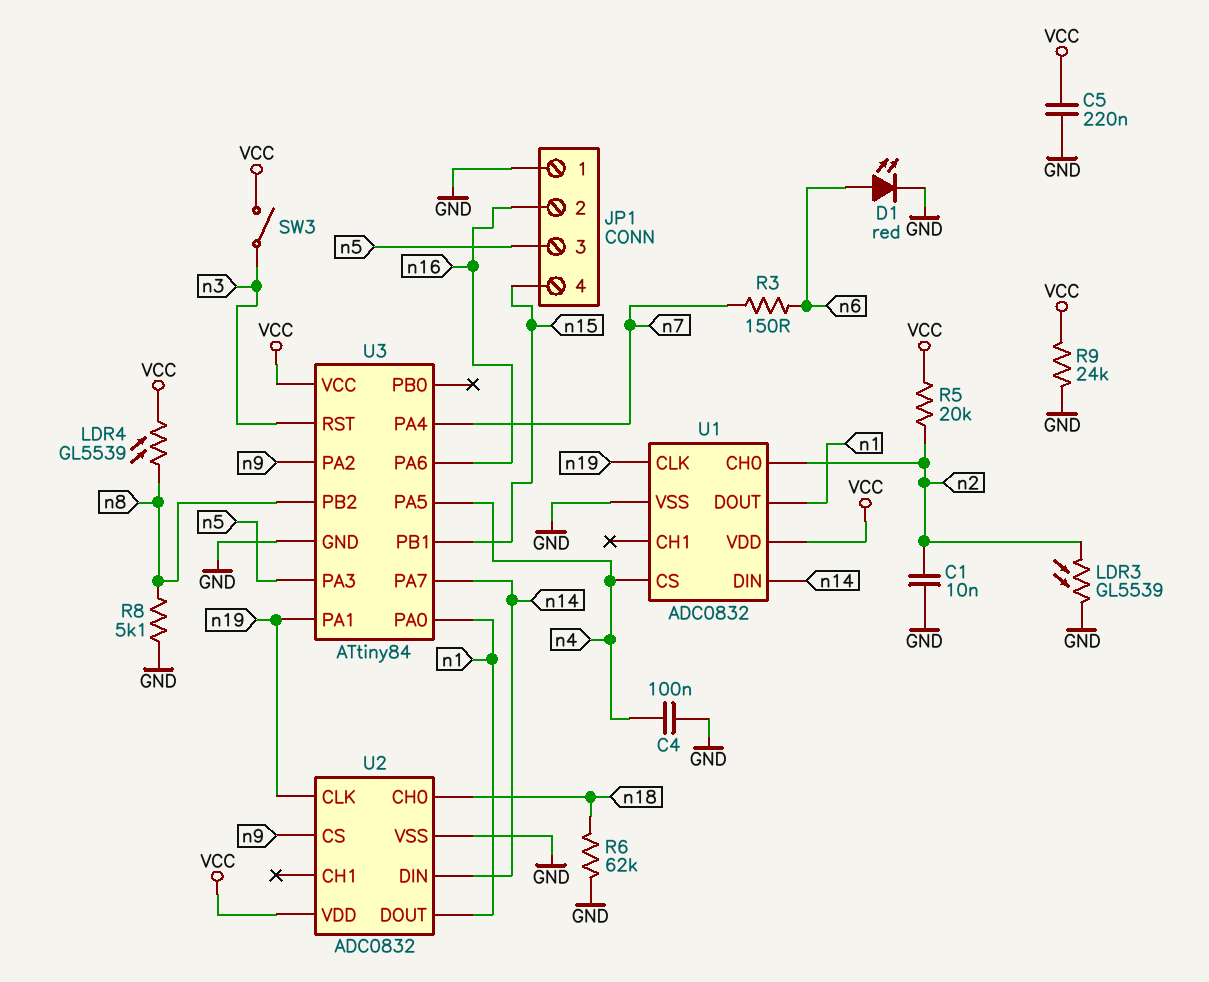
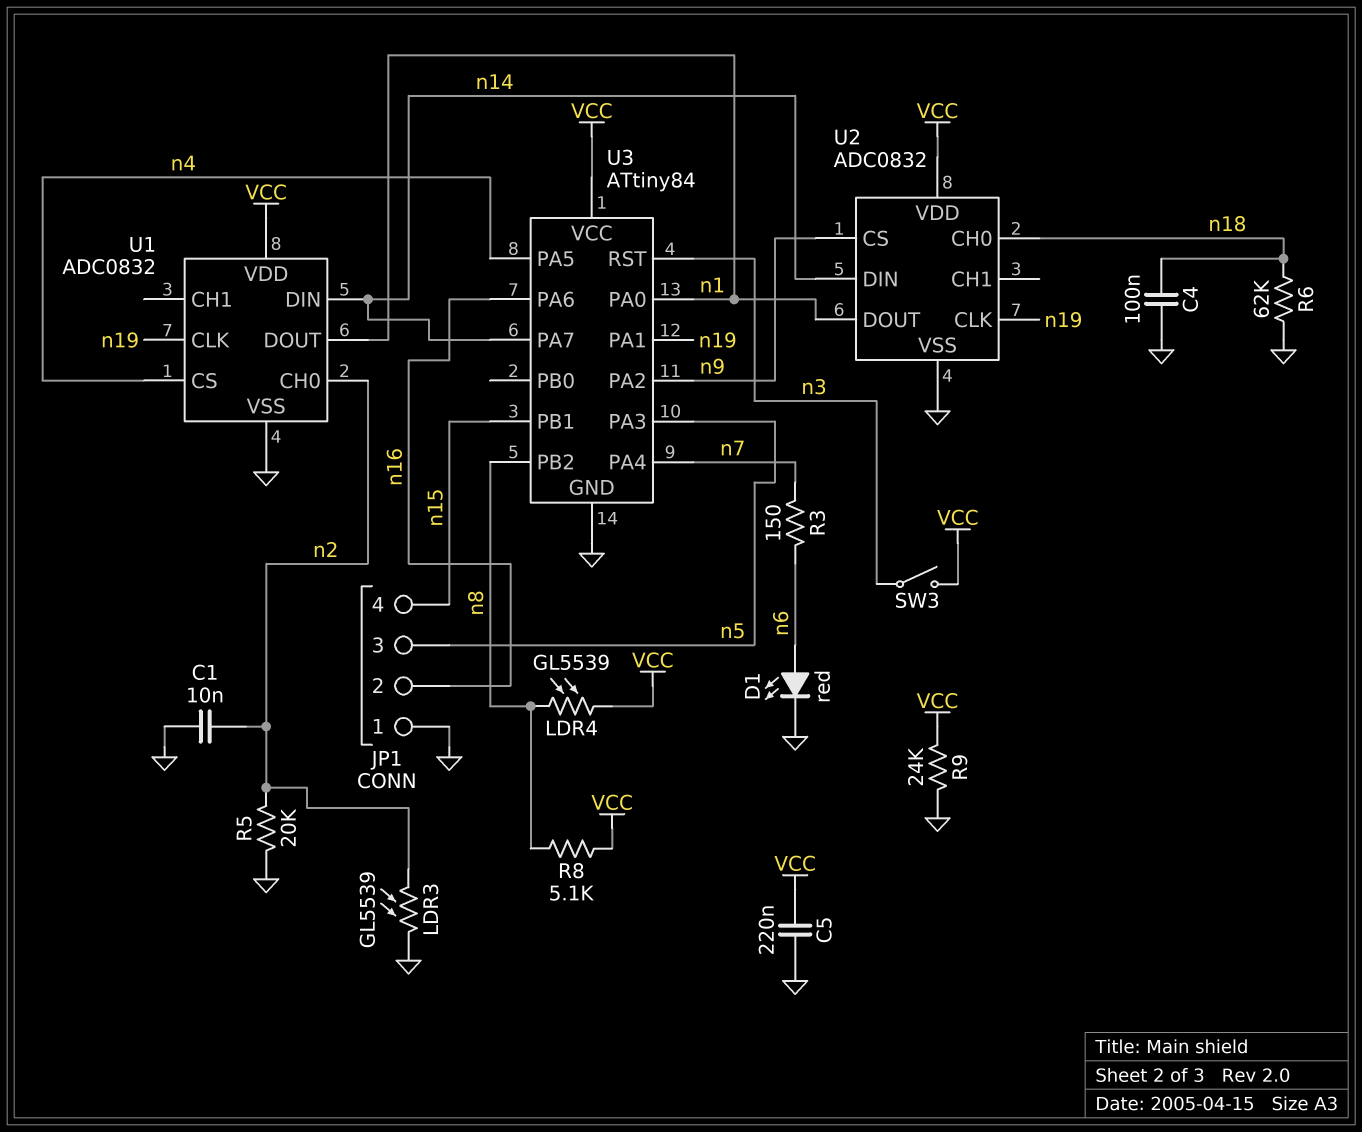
C4: 100nF (GND, n4) -> 100nF (GND, n18)
R5: 20k (VCC, n2) -> 20k (GND, n2)
R8: 5.1k (GND, n8) -> 5.1k (VCC, n8)

